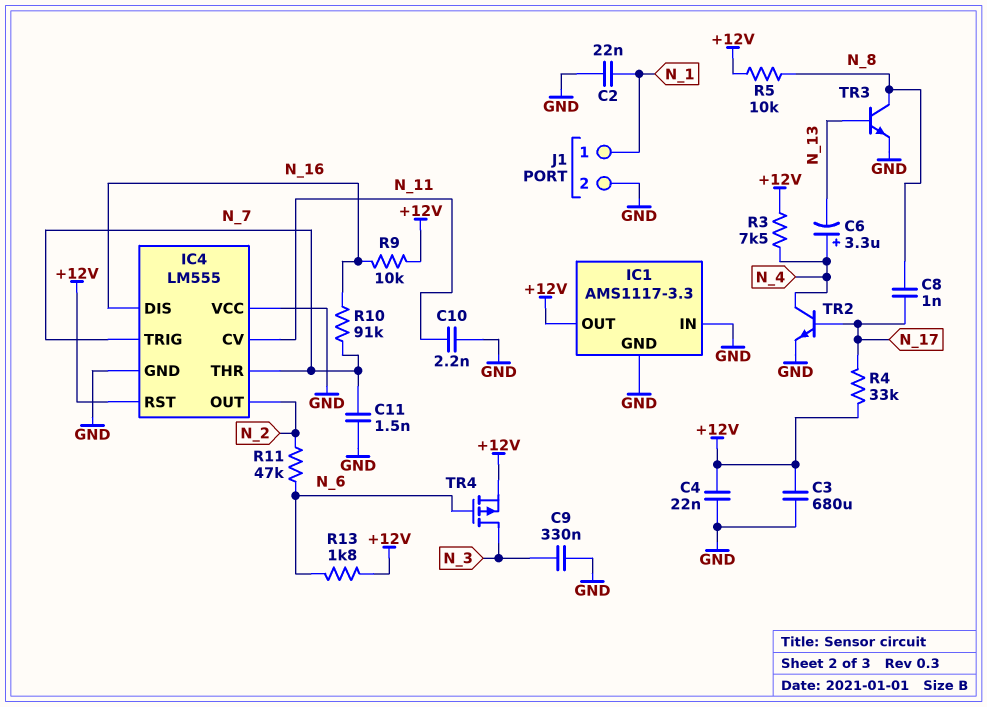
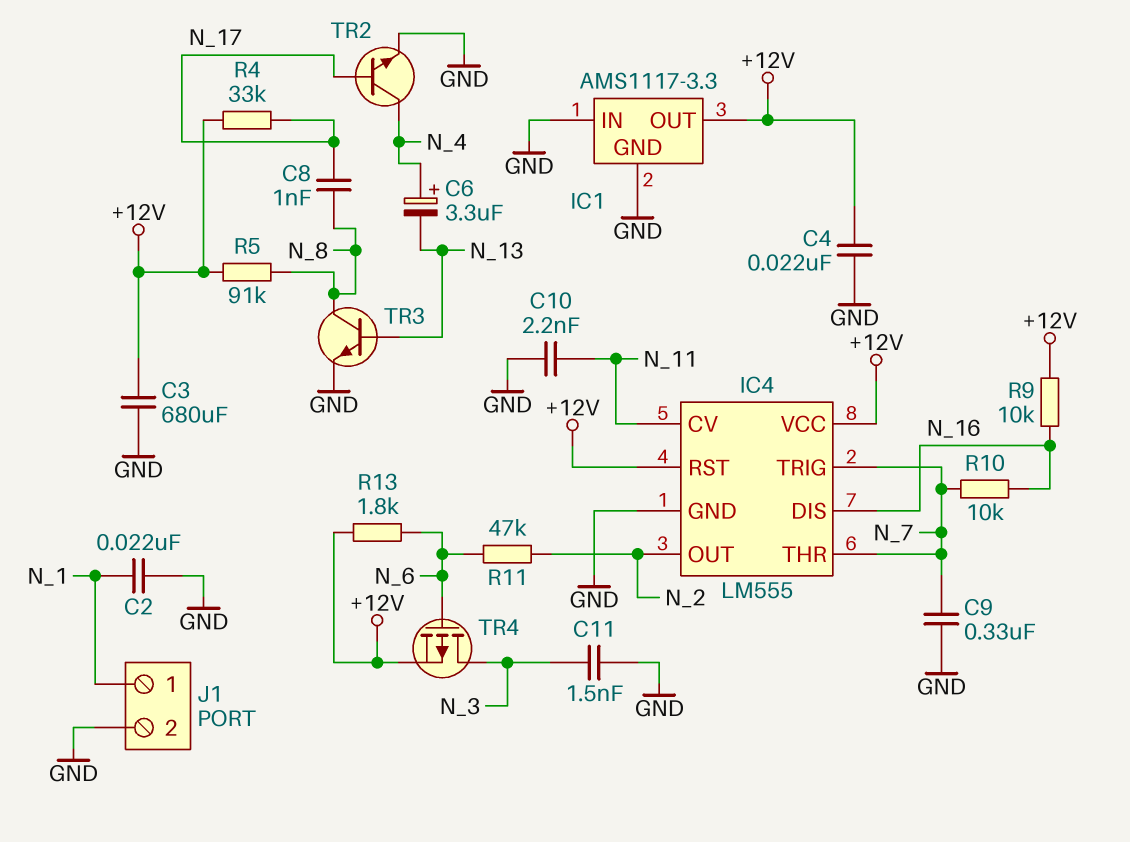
C9: 330nF (GND, N_3) -> 330nF (GND, N_7)
C11: 1.5nF (GND, N_7) -> 1.5nF (GND, N_3)
IC4 pin VCC: GND -> +12V
R3: 7.5k (+12V, N_4) -> none
R5: 10k (+12V, N_8) -> 91k (+12V, N_8)
R10: 91k (N_7, N_16) -> 10k (N_7, N_16)

